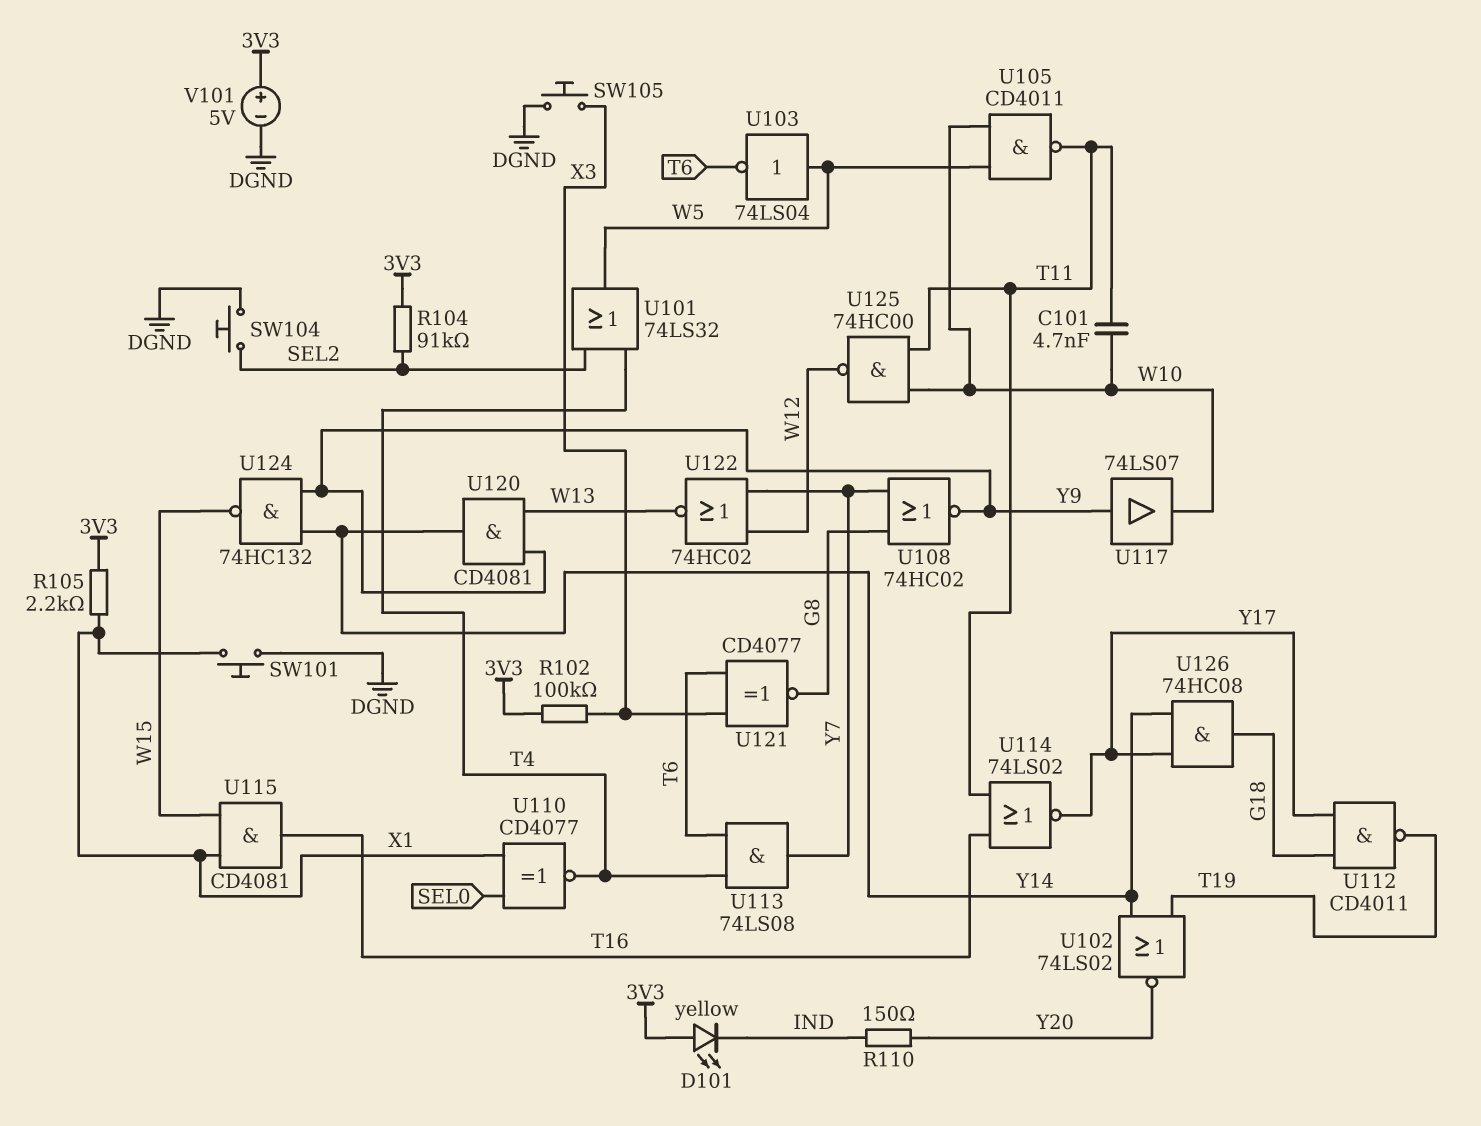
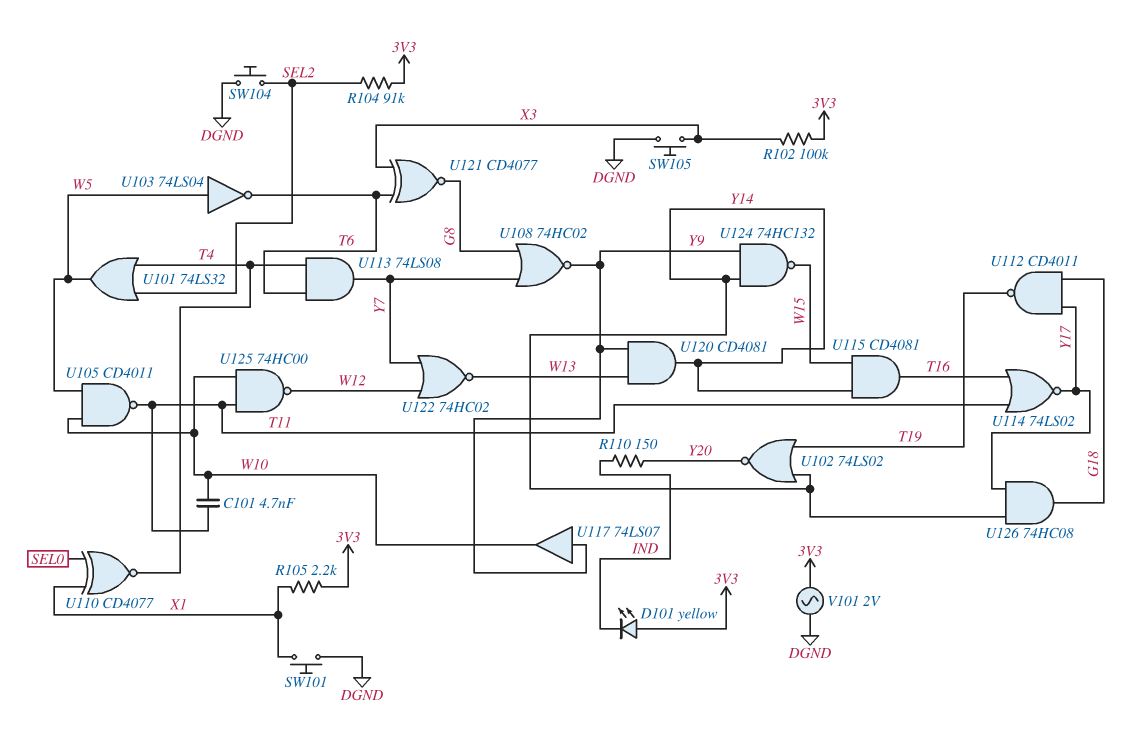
U115: AND CD4081 (in W15, in X1, out T16) -> AND CD4081 (in W15, in Y14, out T16)
V101: 5V (plus 3V3, minus DGND) -> AC 2V (3V3, DGND)

